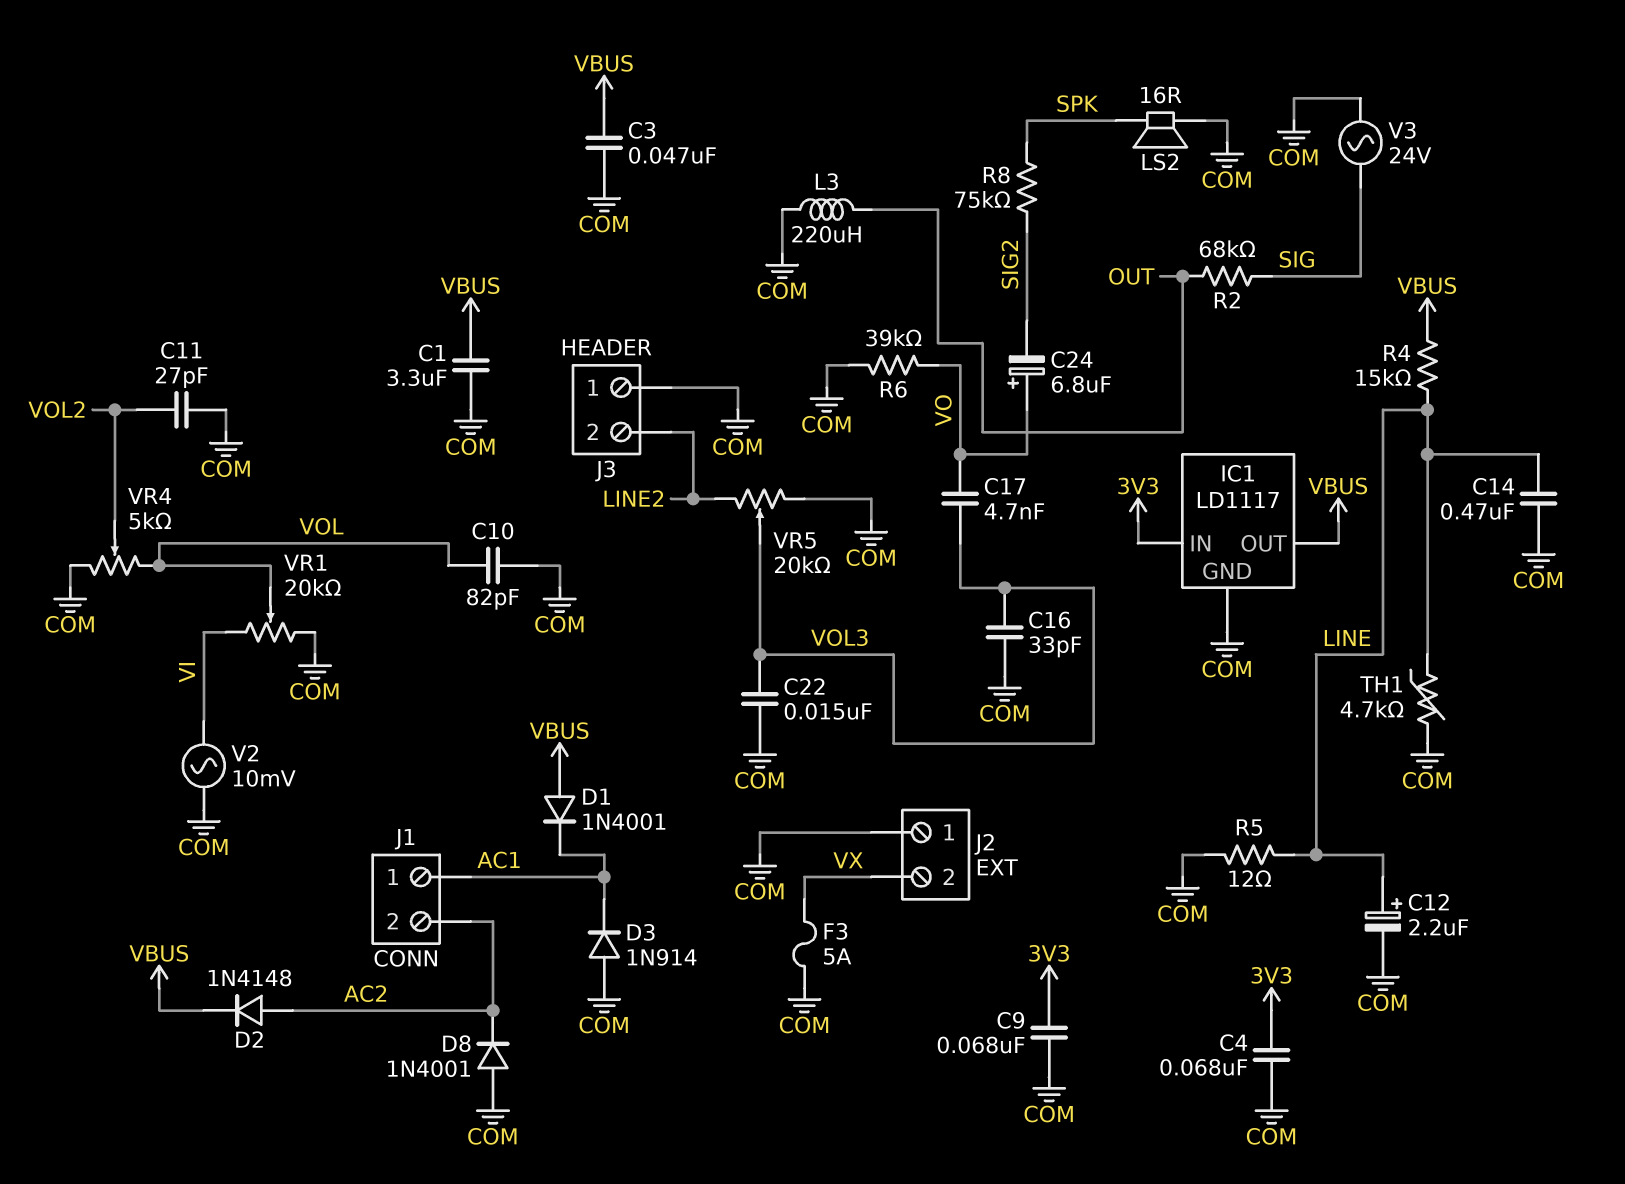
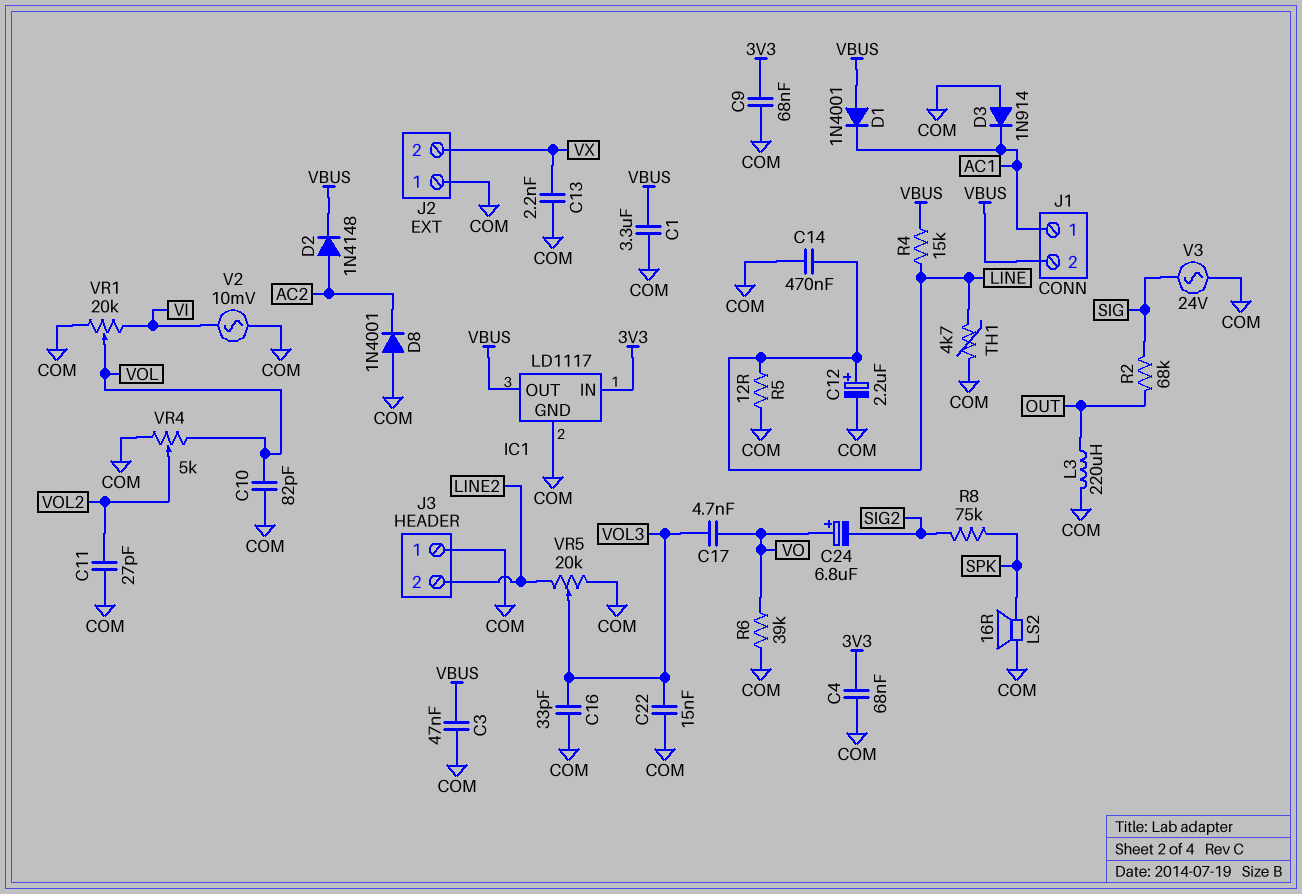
C13: none -> 2.2nF (COM, VX)
F3: 5A (COM, VX) -> none
J1 pin 2: AC2 -> VBUS

